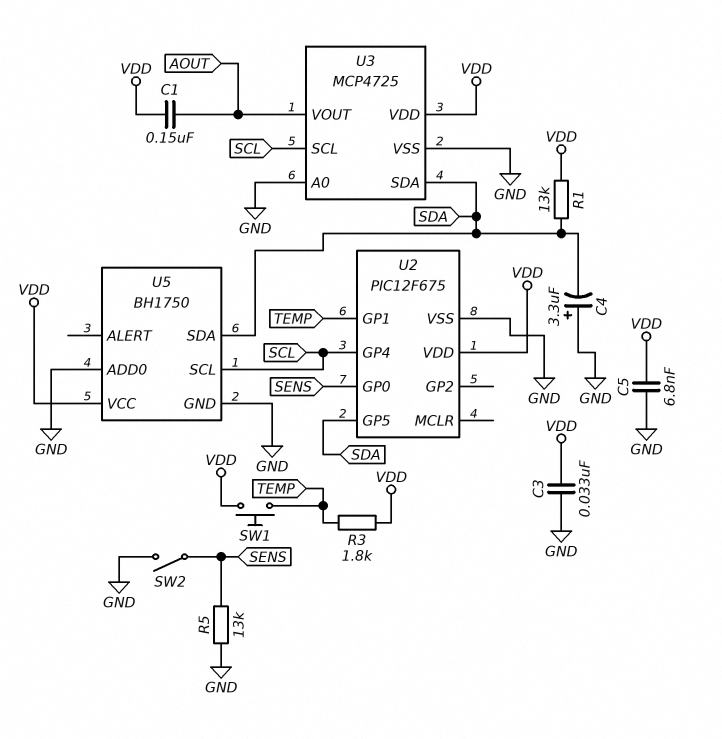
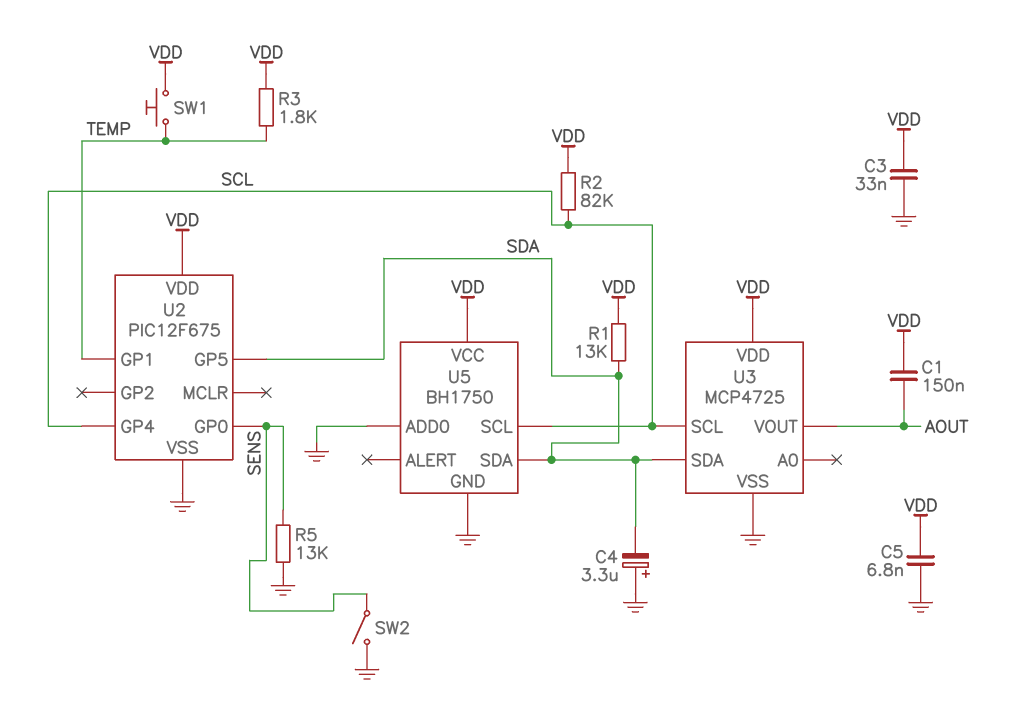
R2: none -> 82k (SCL, VDD)
U3 pin A0: GND -> none

